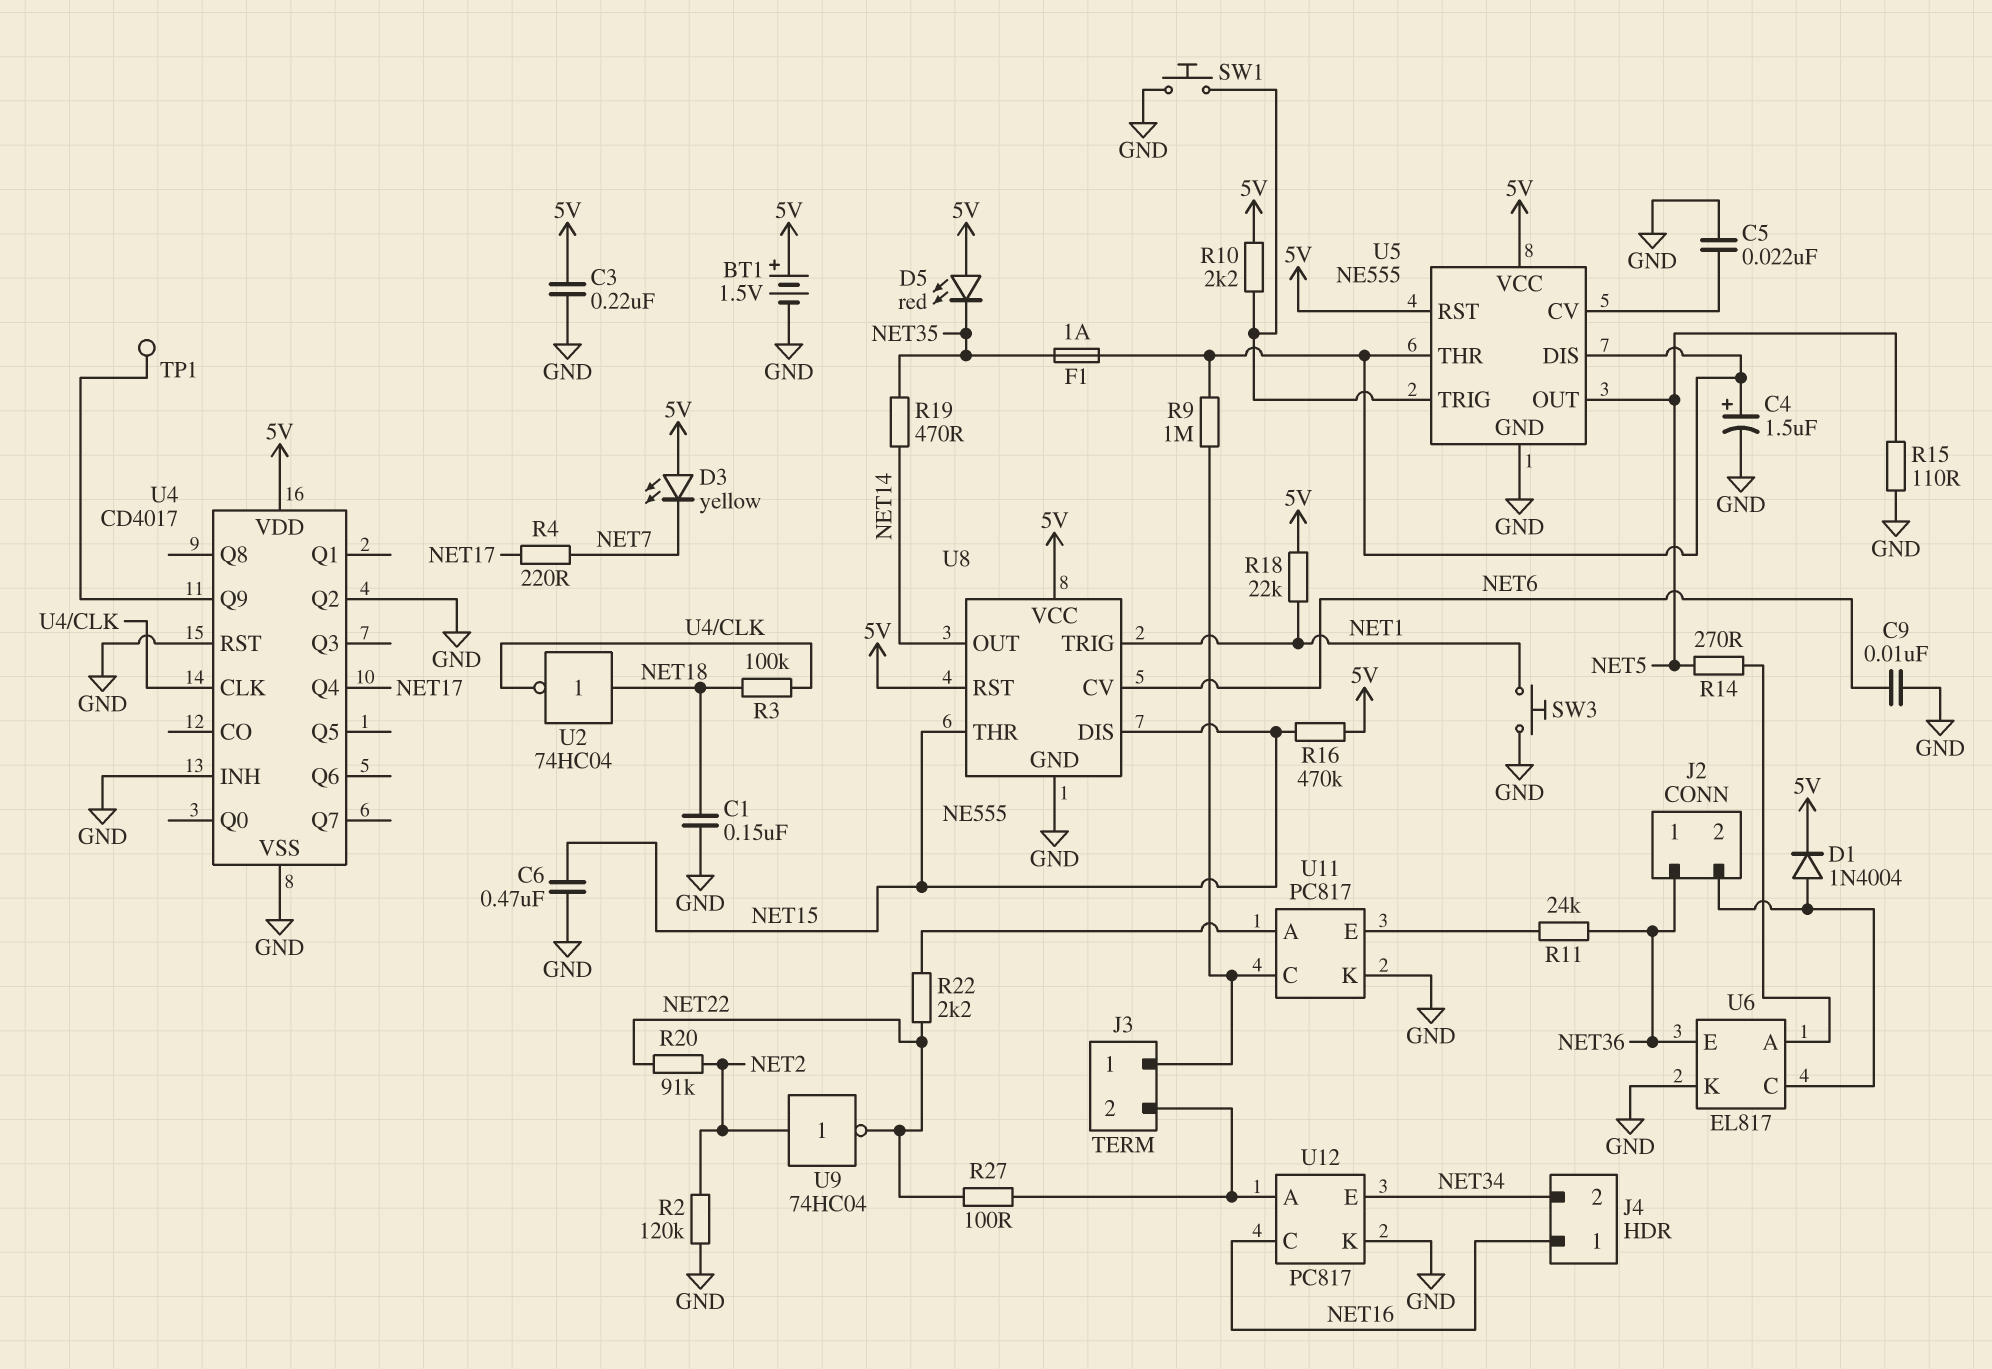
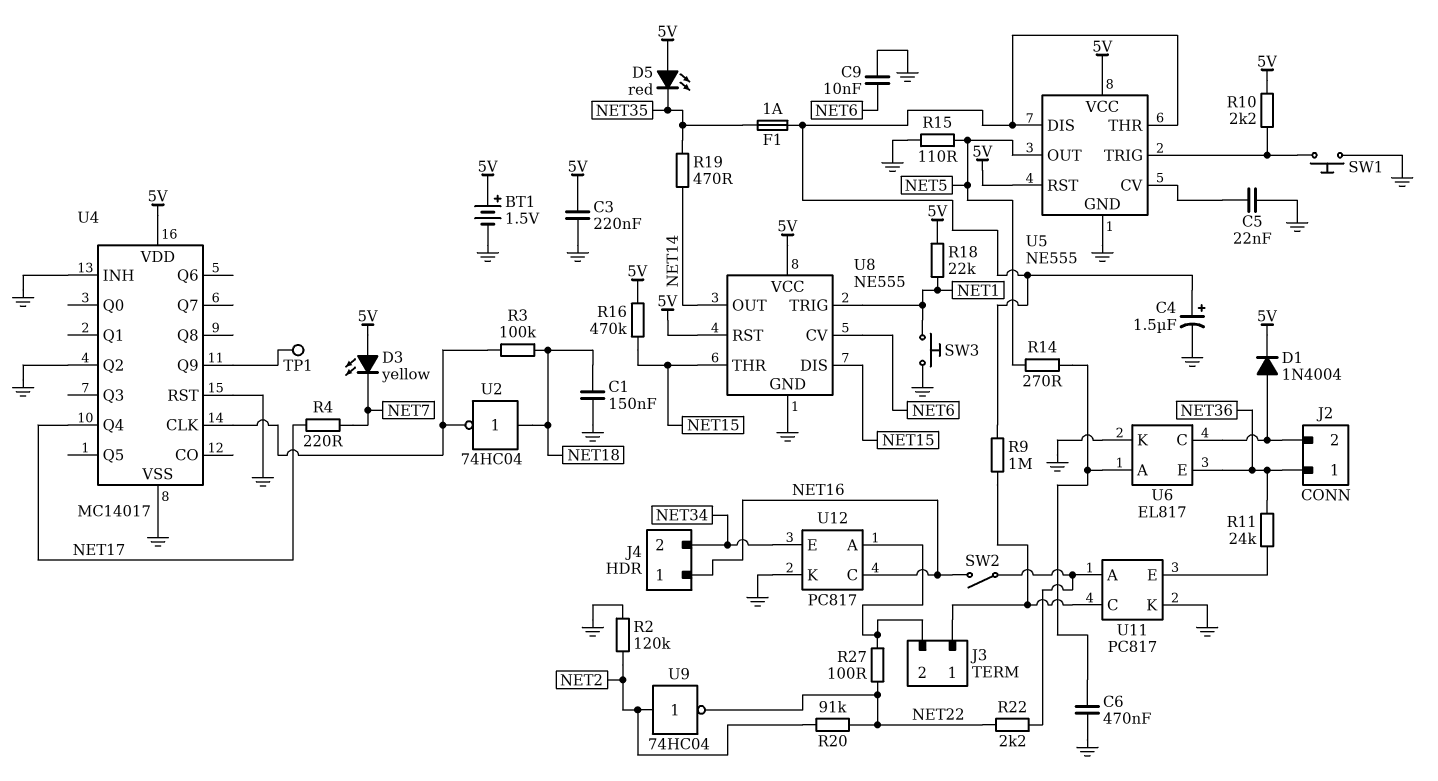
C6: 470nF (GND, NET15) -> 470nF (GND, U6/A)
SW2: none -> switch (NET16, U11/A)
U4: CD4017 -> MC14017

